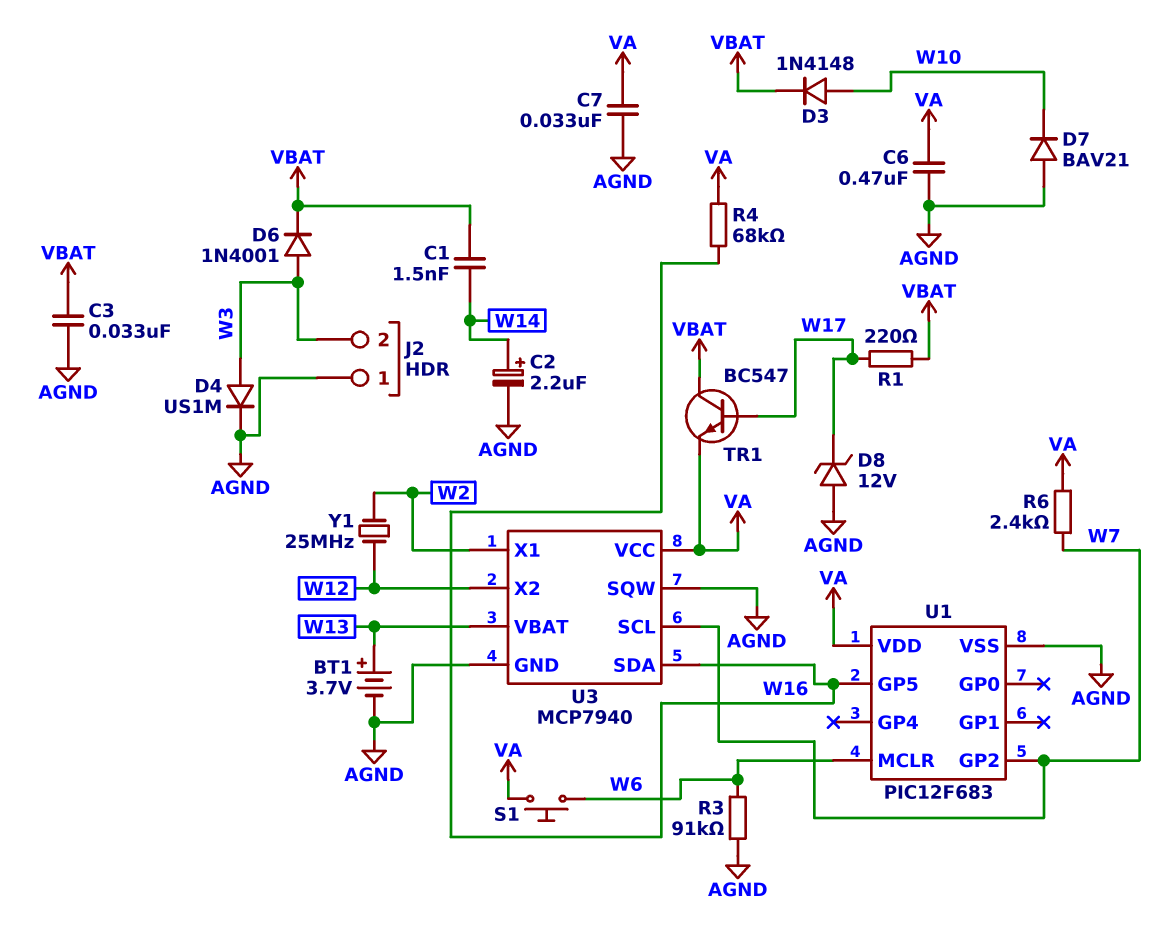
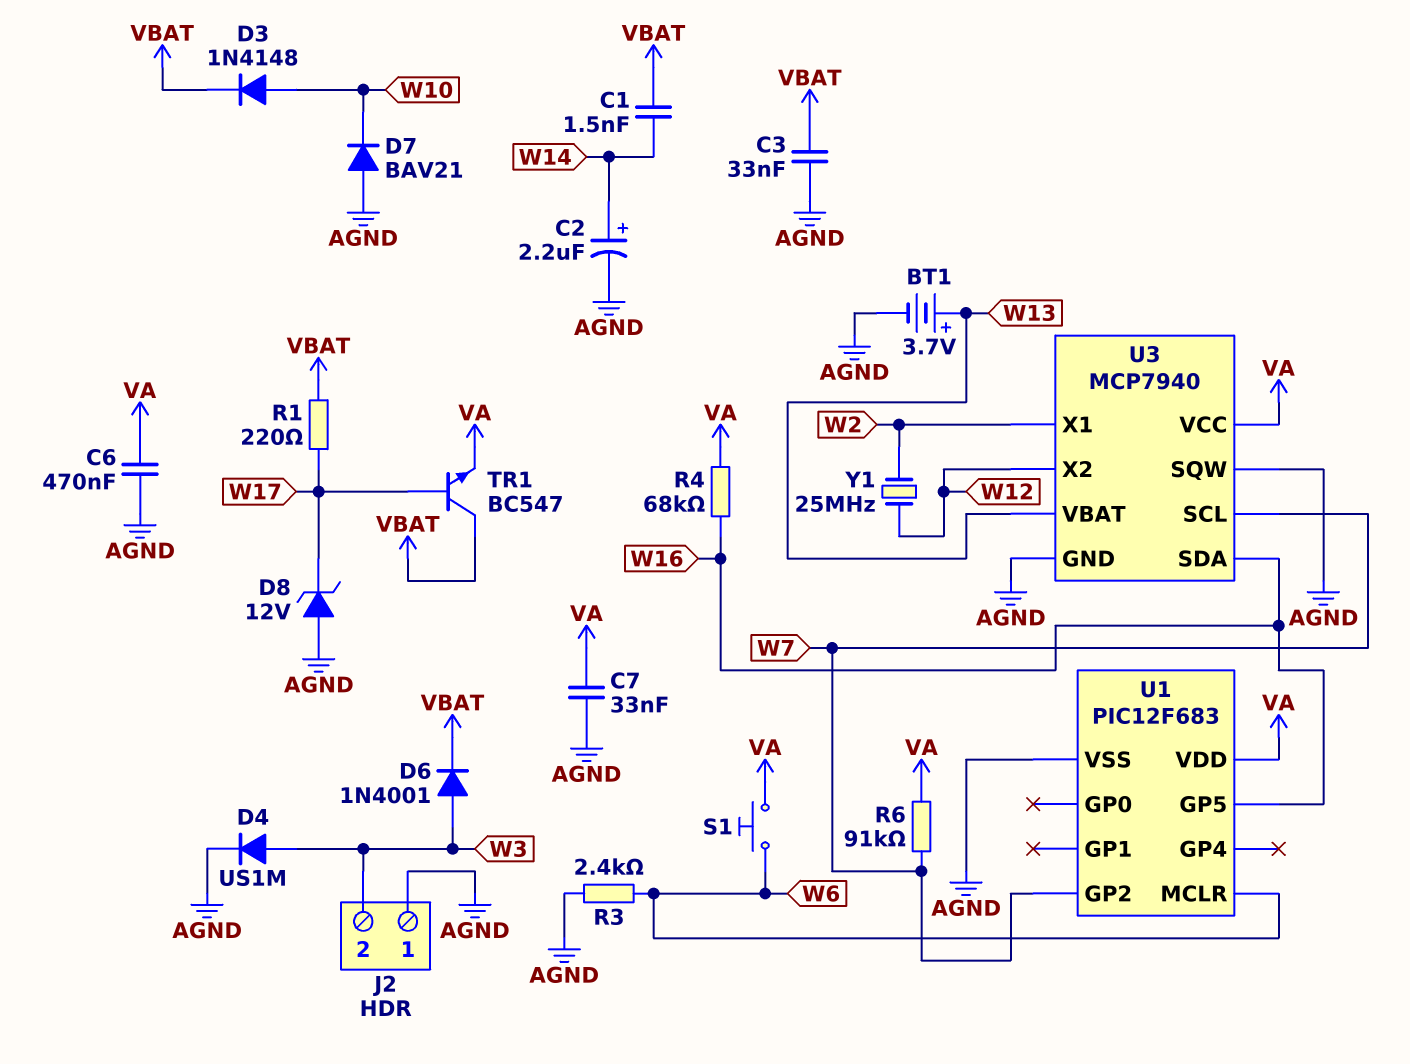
R3: 91k (AGND, W6) -> 2.4k (AGND, W6)
R6: 2.4k (VA, W7) -> 91k (VA, W7)

